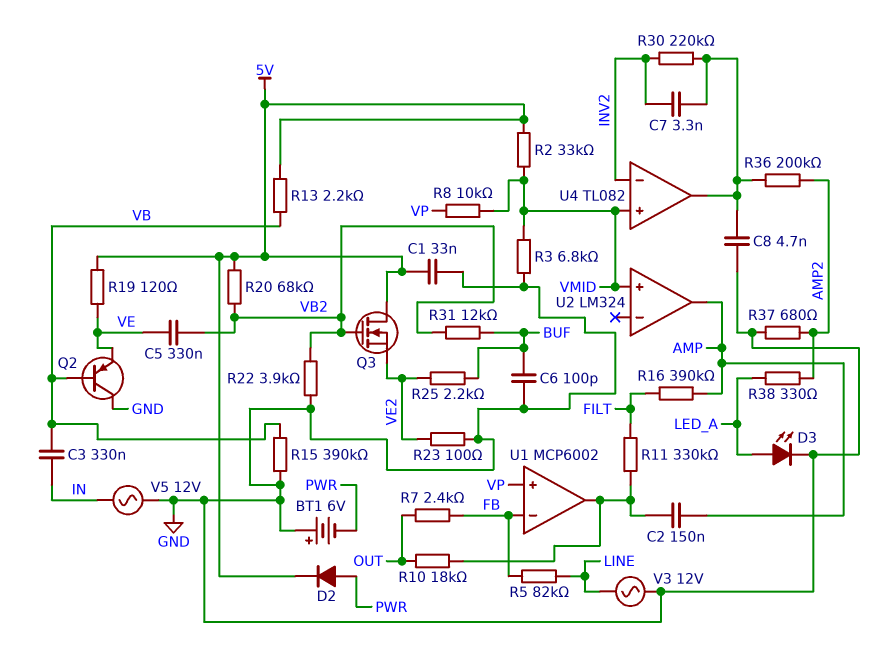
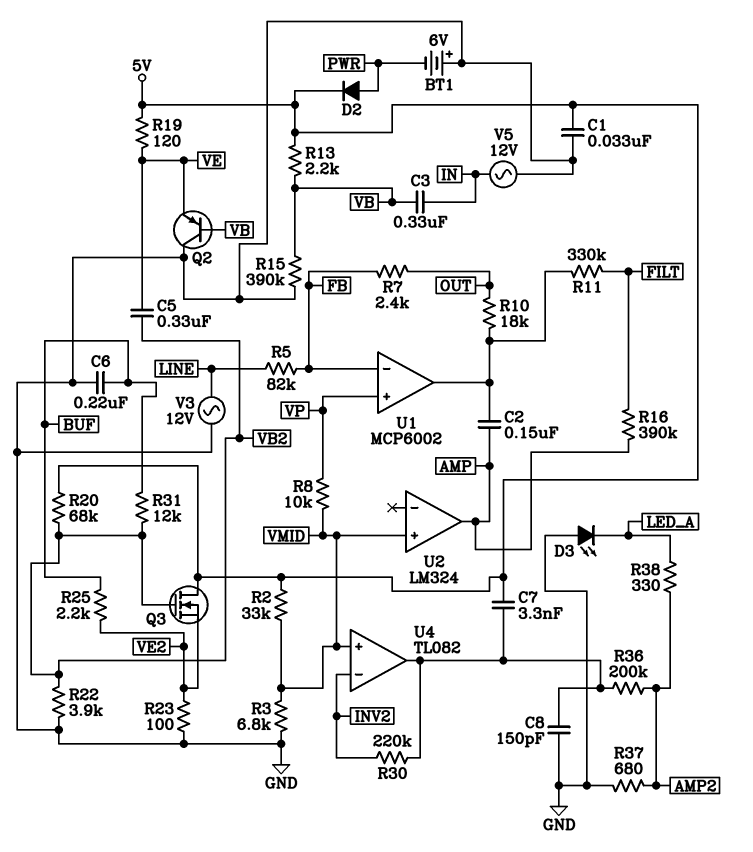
C6: 100pF (BUF, GND) -> 220nF (BUF, GND)
C7: 3.3nF (INV2, U4/out) -> 3.3nF (5V, U4/out)
C8: 4.7nF (GND, U4/out) -> 150pF (GND, U4/out)
D3: LED (A LED_A, K GND) -> LED (A GND, K LED_A)

